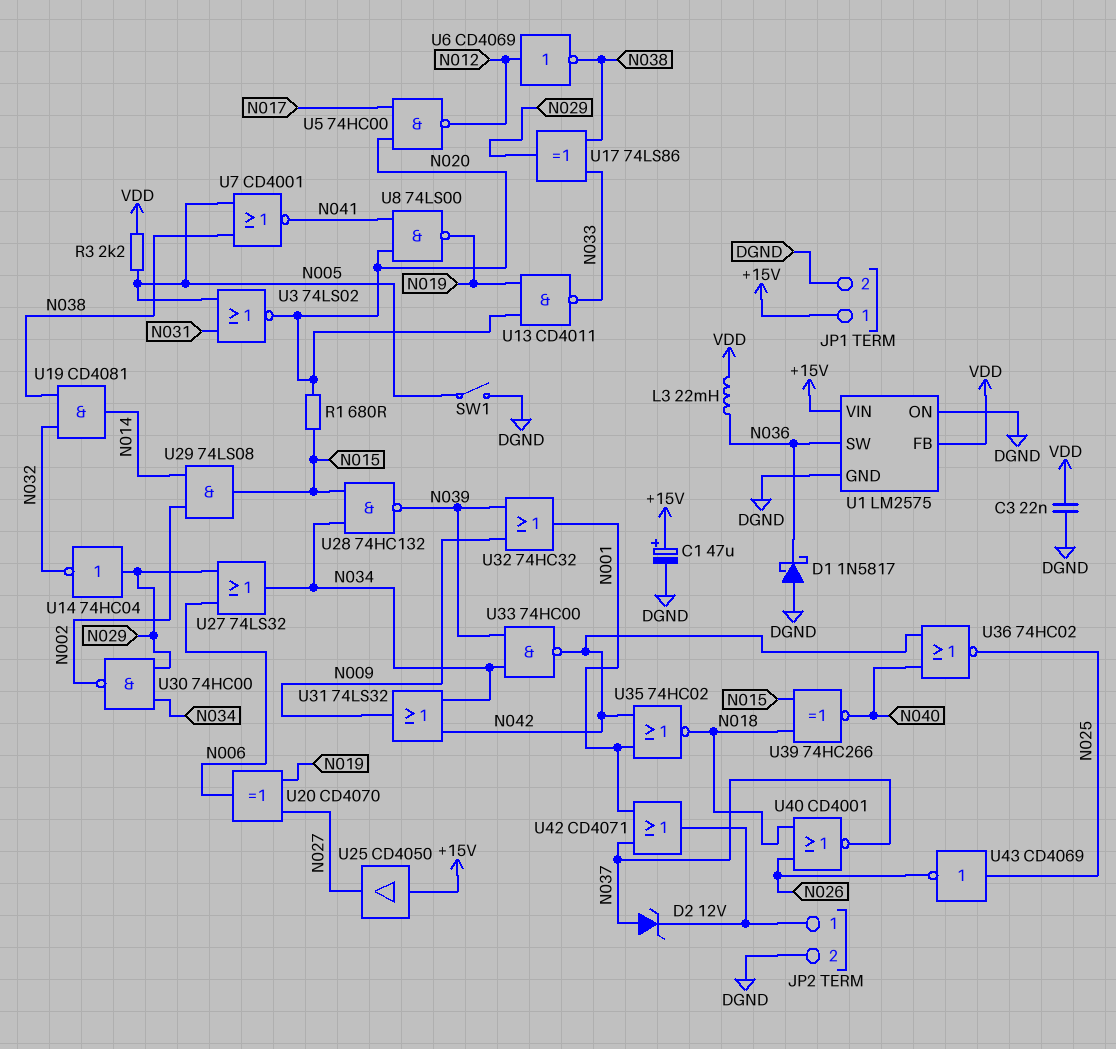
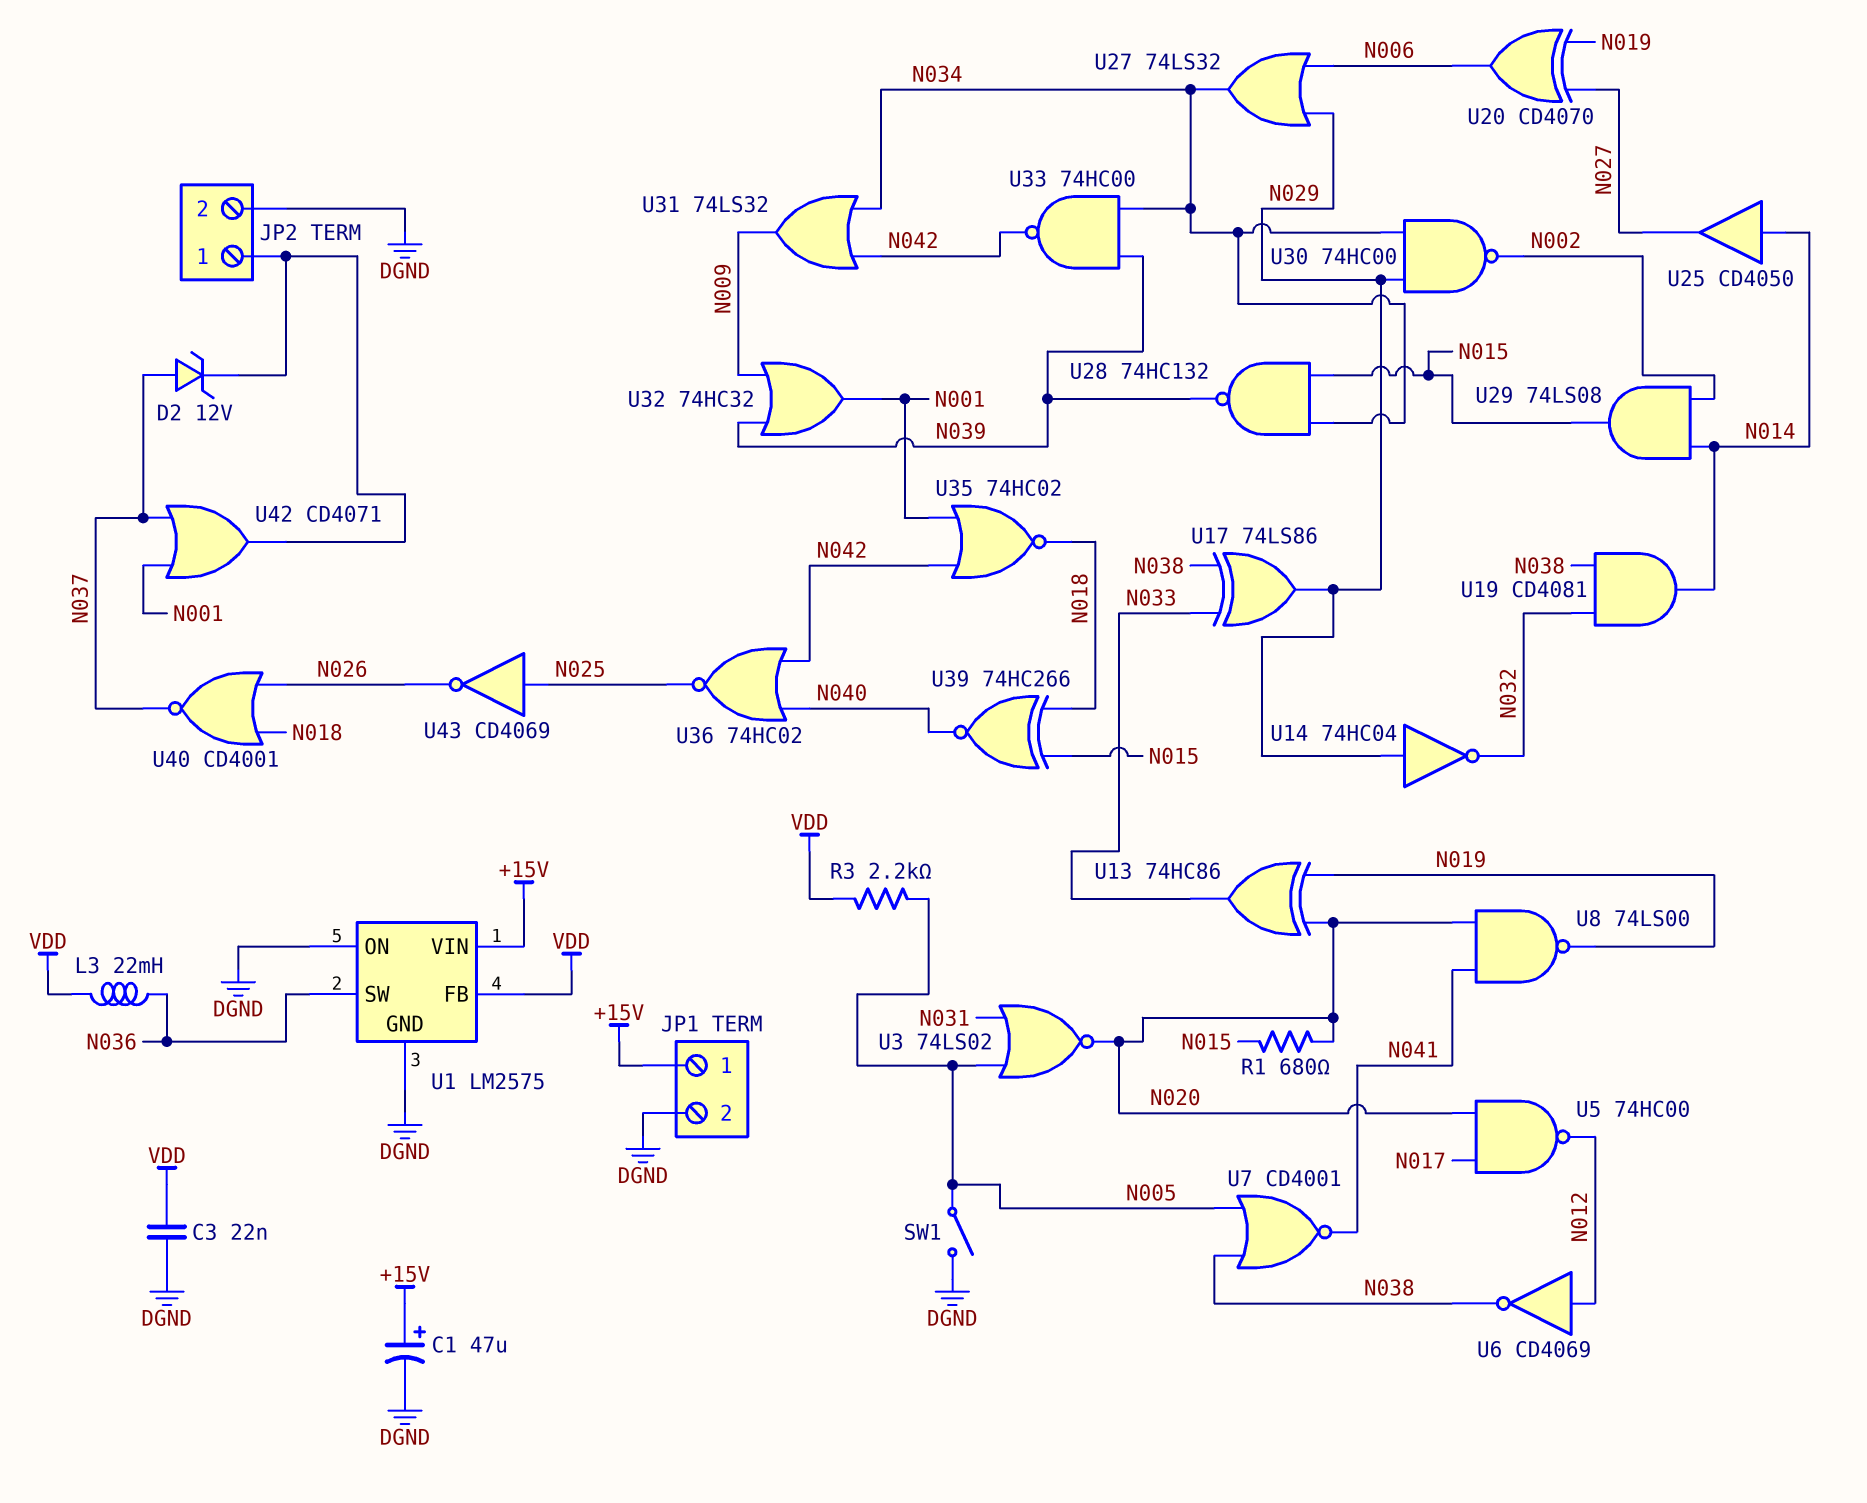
D1: schottky 1N5817 (A DGND, K N036) -> none
U13: NAND CD4011 (in N019, in N020, out N033) -> XOR 74HC86 (in N019, in N020, out N033)
U25: buffer CD4050 (in +15V, out N027) -> buffer CD4050 (in N014, out N027)

